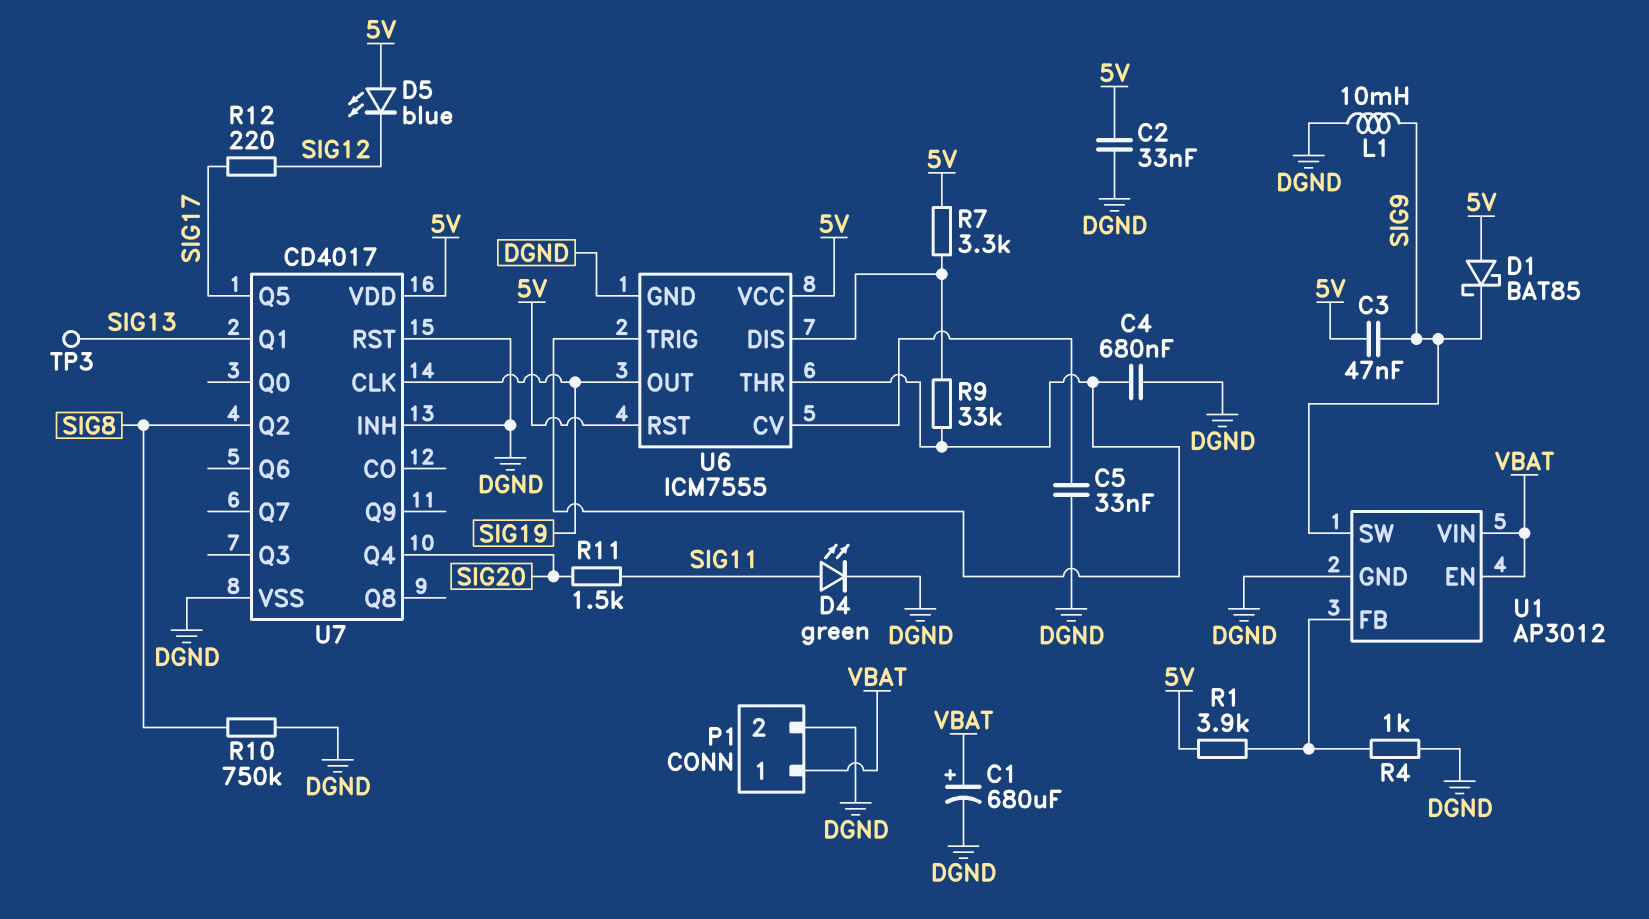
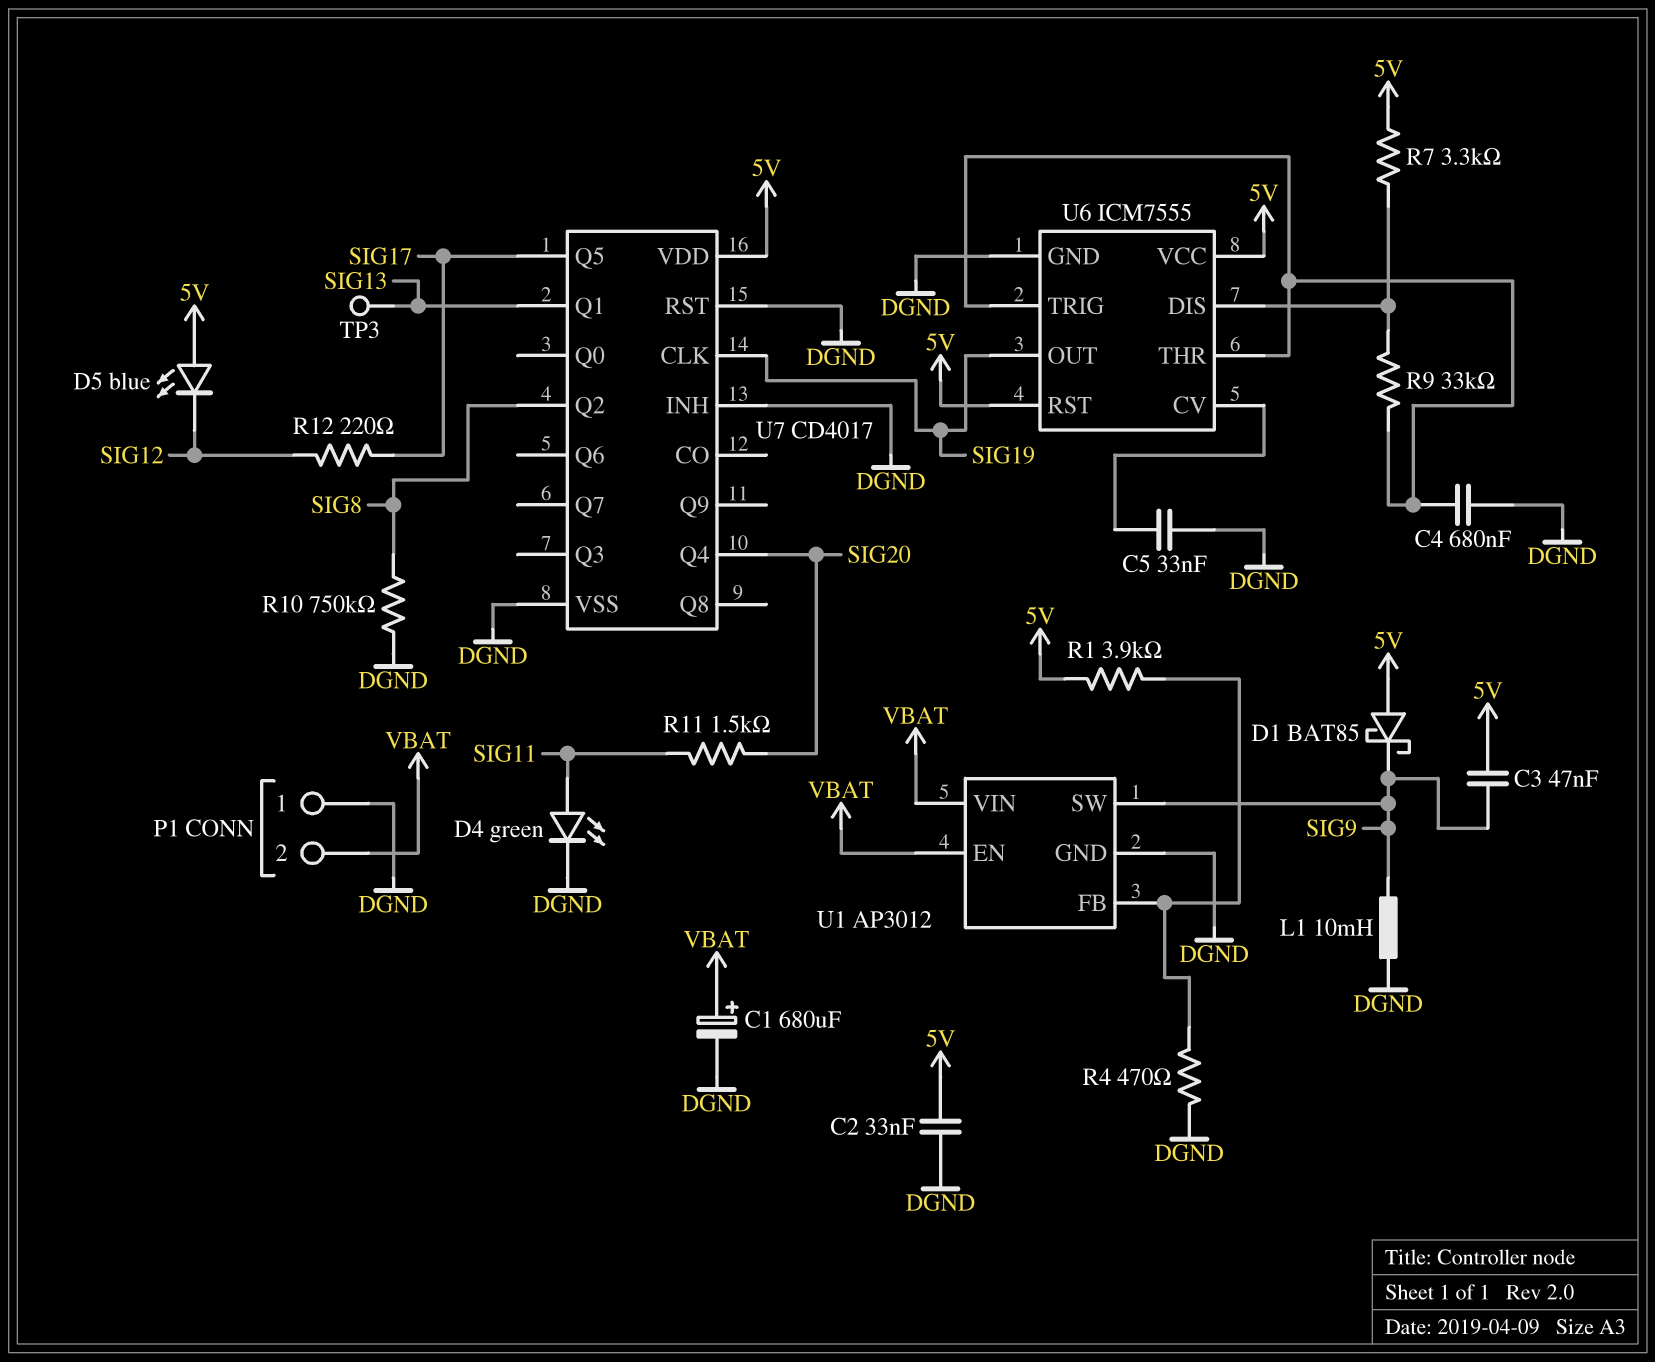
P1 pin 1: VBAT -> DGND
P1 pin 2: DGND -> VBAT
R4: 1k (DGND, U1/FB) -> 470 (DGND, U1/FB)

